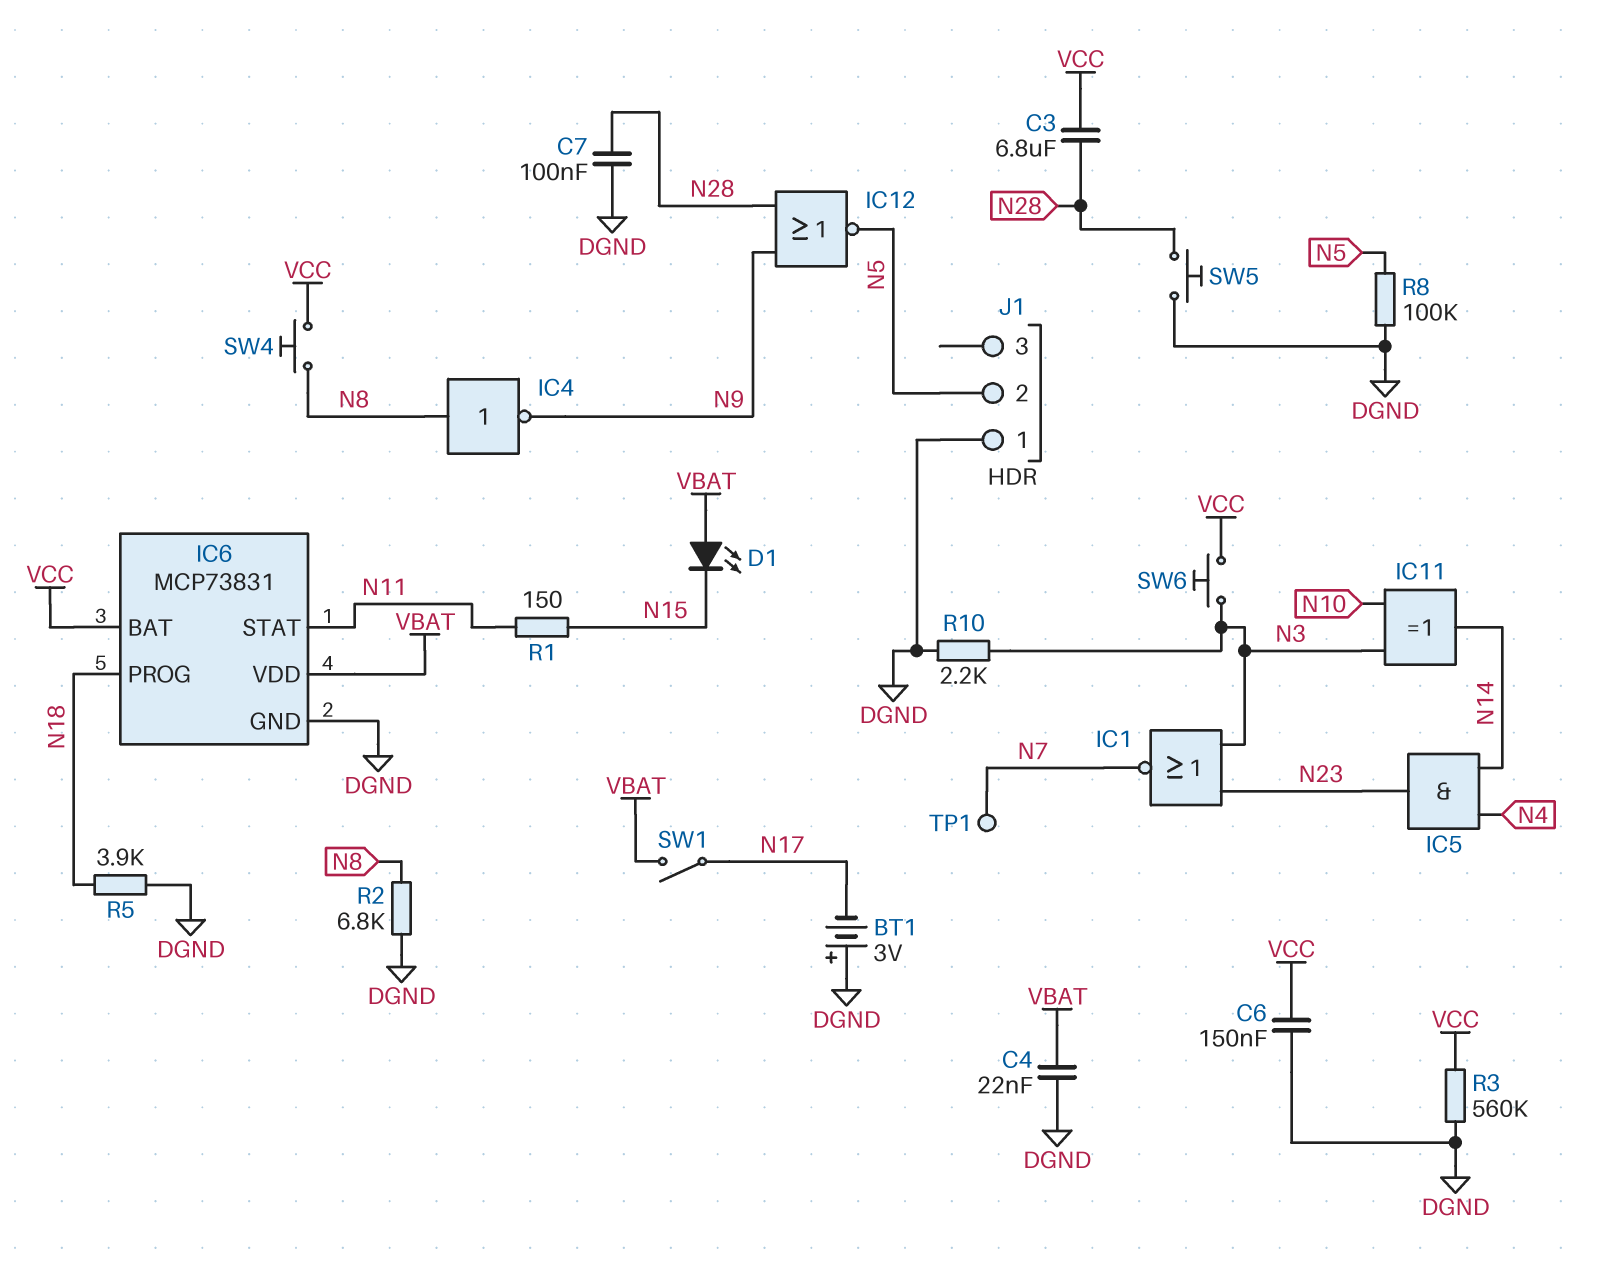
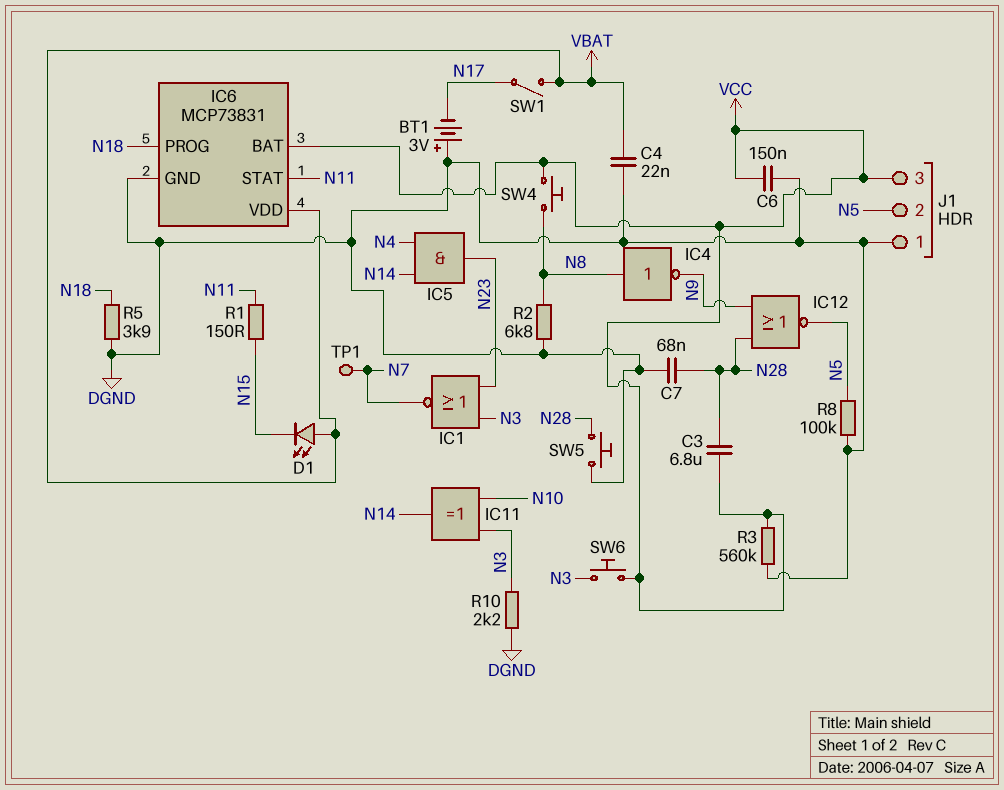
C7: 100nF (DGND, N28) -> 68nF (DGND, N28)
J1 pin 3: none -> VCC

